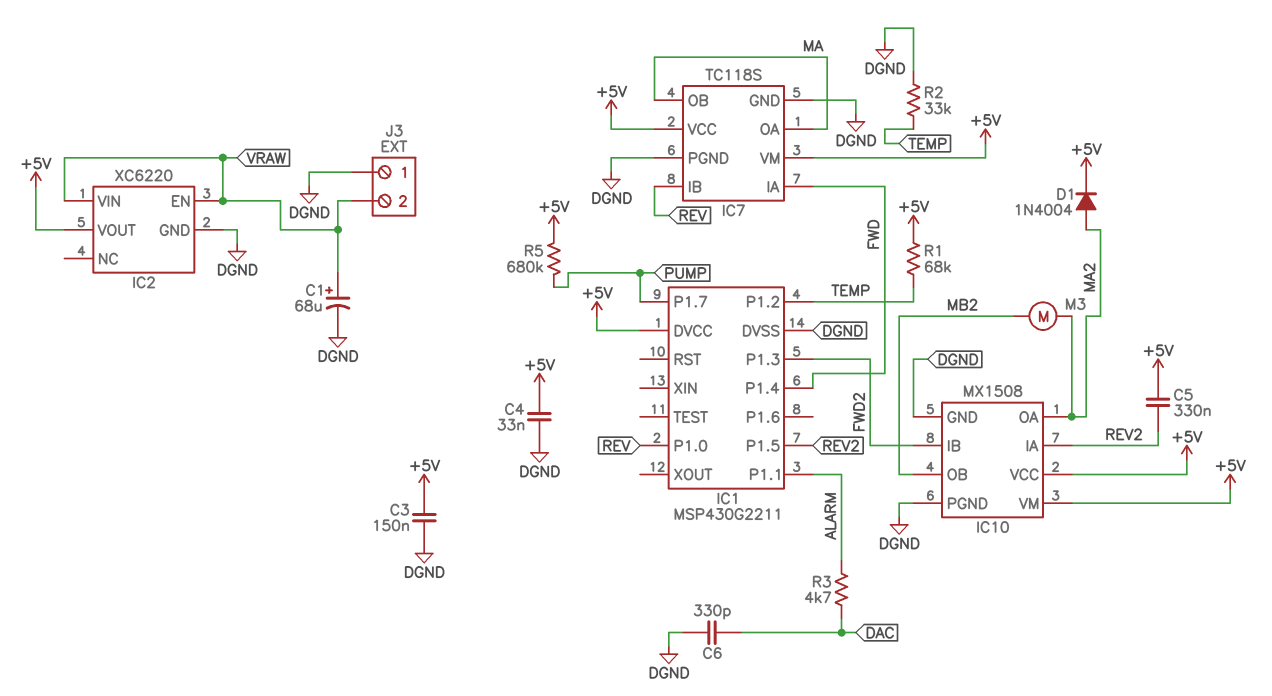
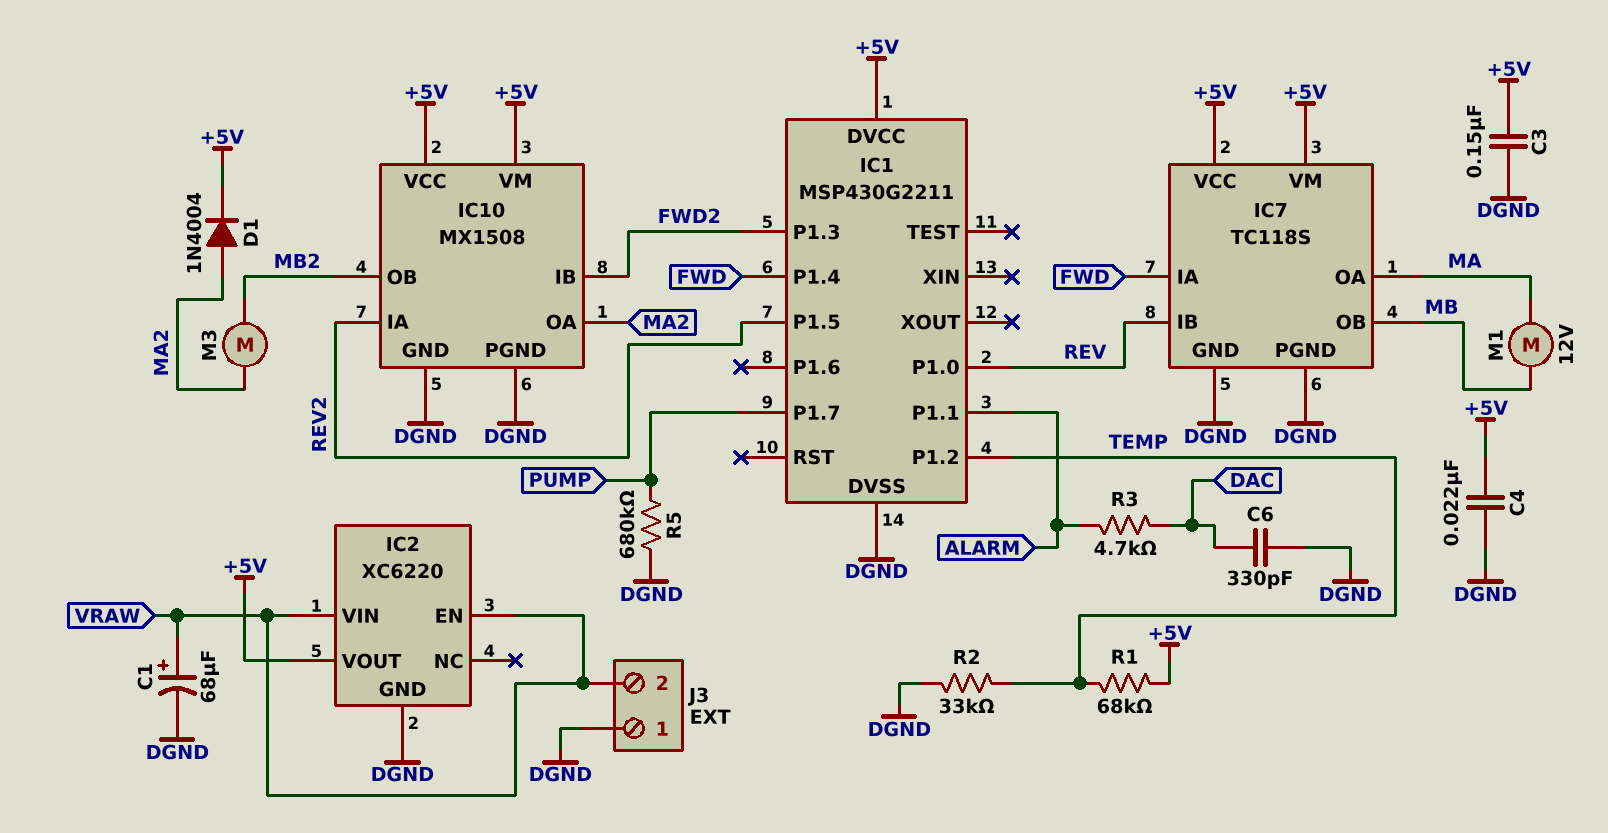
C4: 33nF (+5V, DGND) -> 22nF (+5V, DGND)
C5: 330nF (+5V, REV2) -> none
IC7 pin OB: MA -> MB
M1: none -> motor 12V (MA, MB)
R5: 680k (+5V, PUMP) -> 680k (DGND, PUMP)

